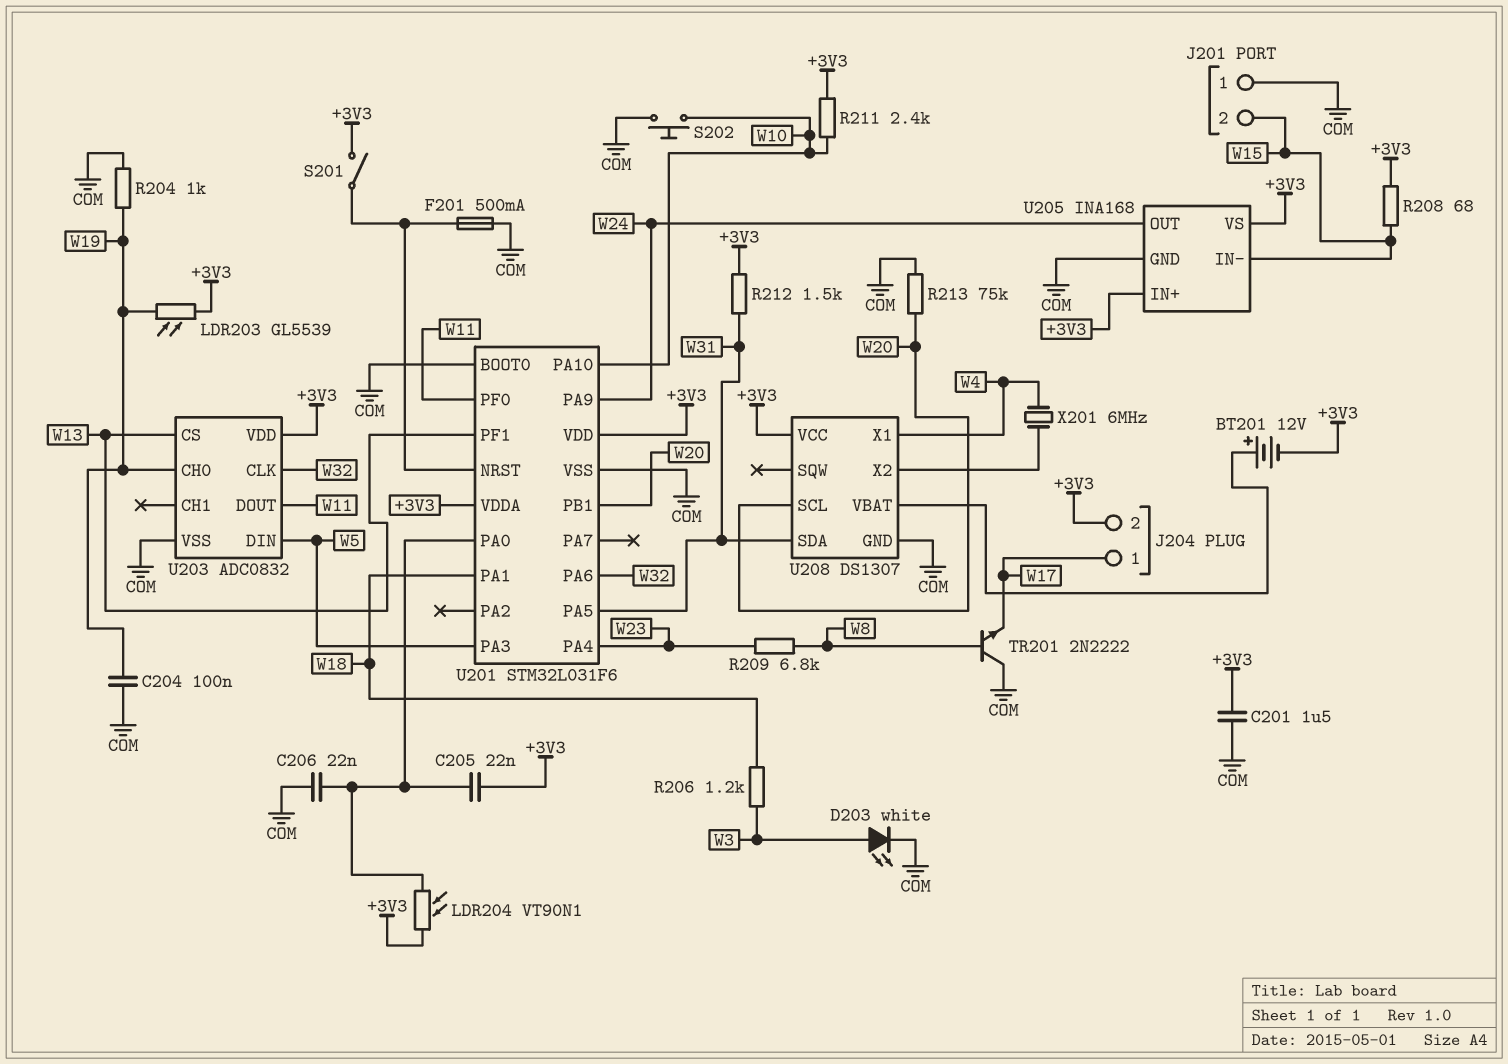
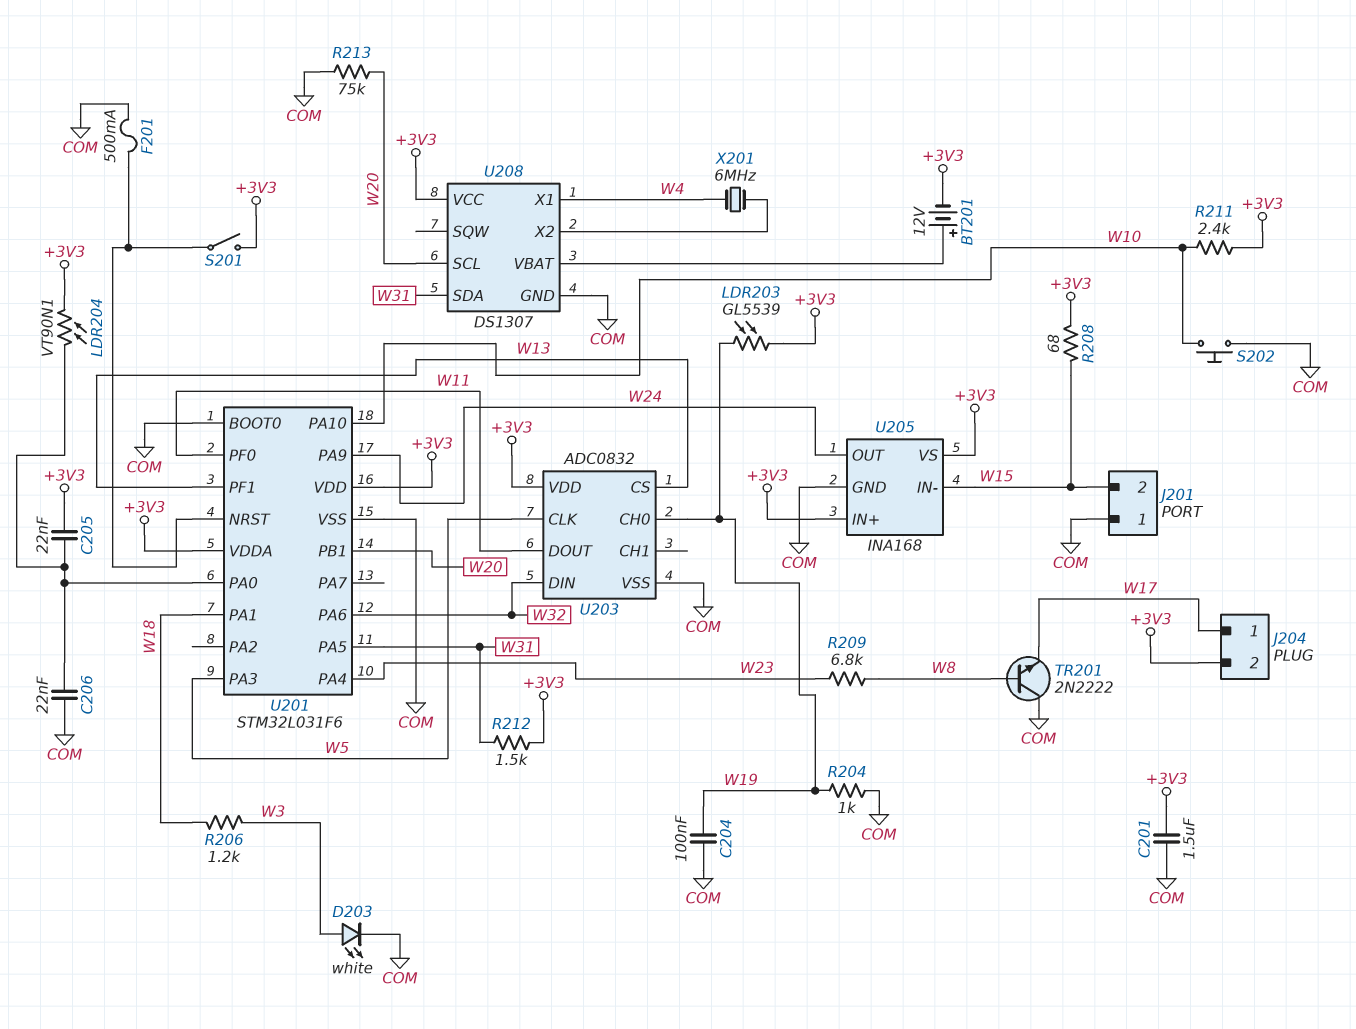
U203 pin CLK: W32 -> W5
U203 pin DIN: W5 -> W32

